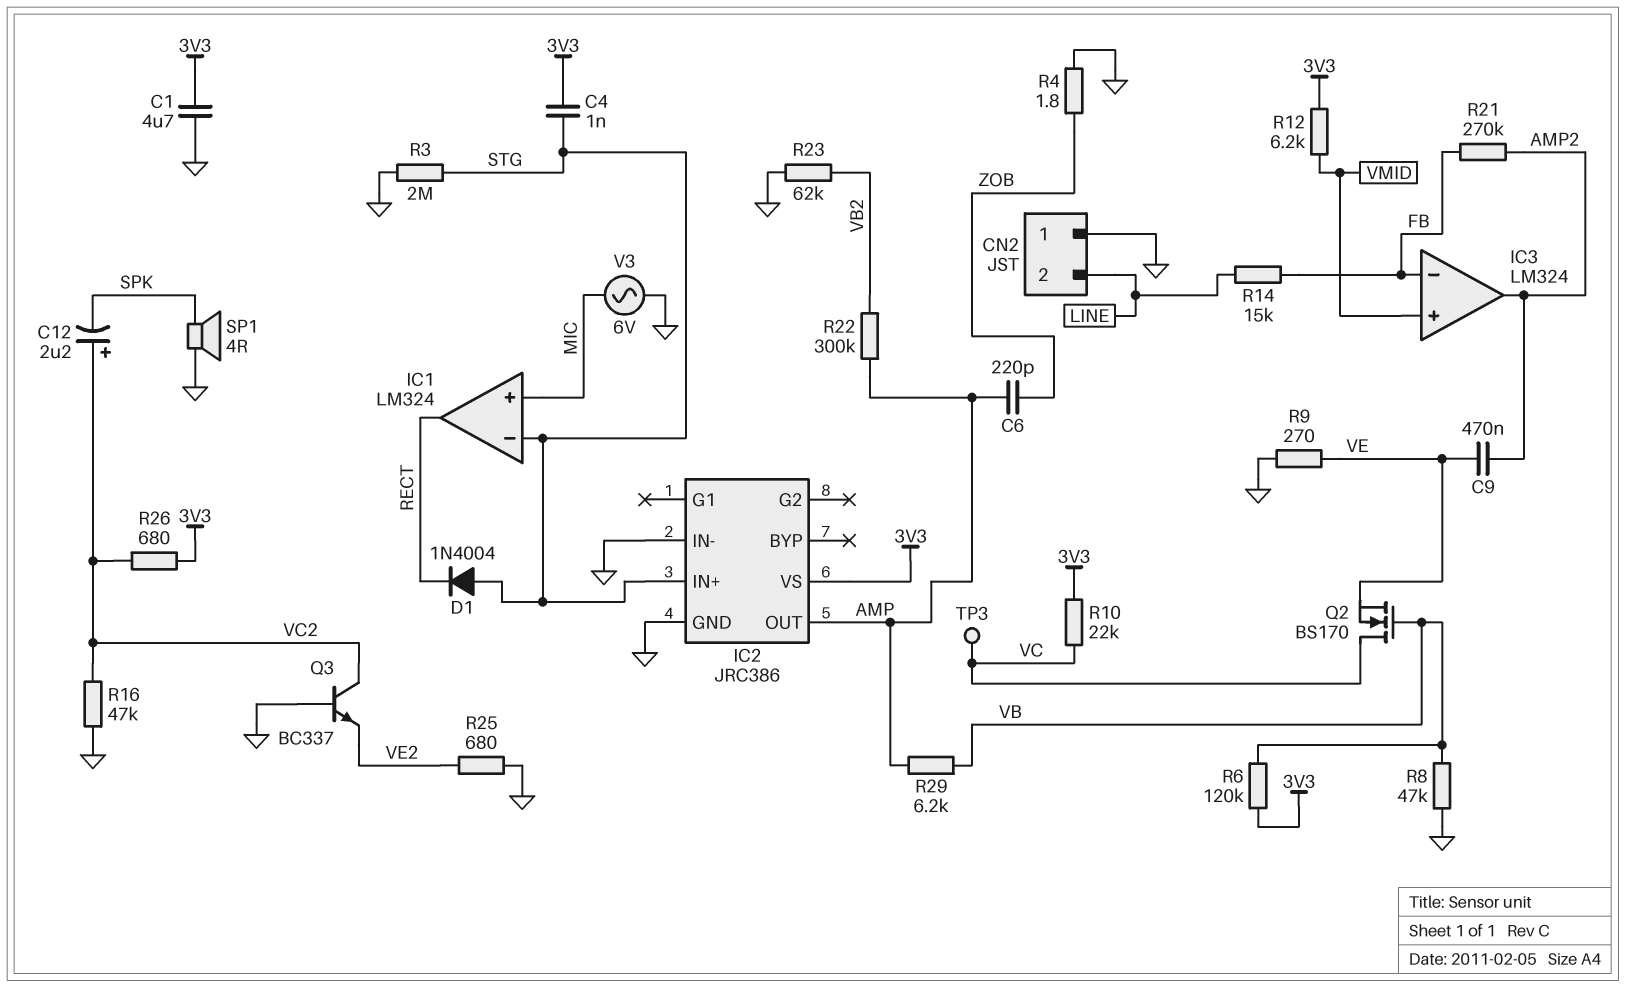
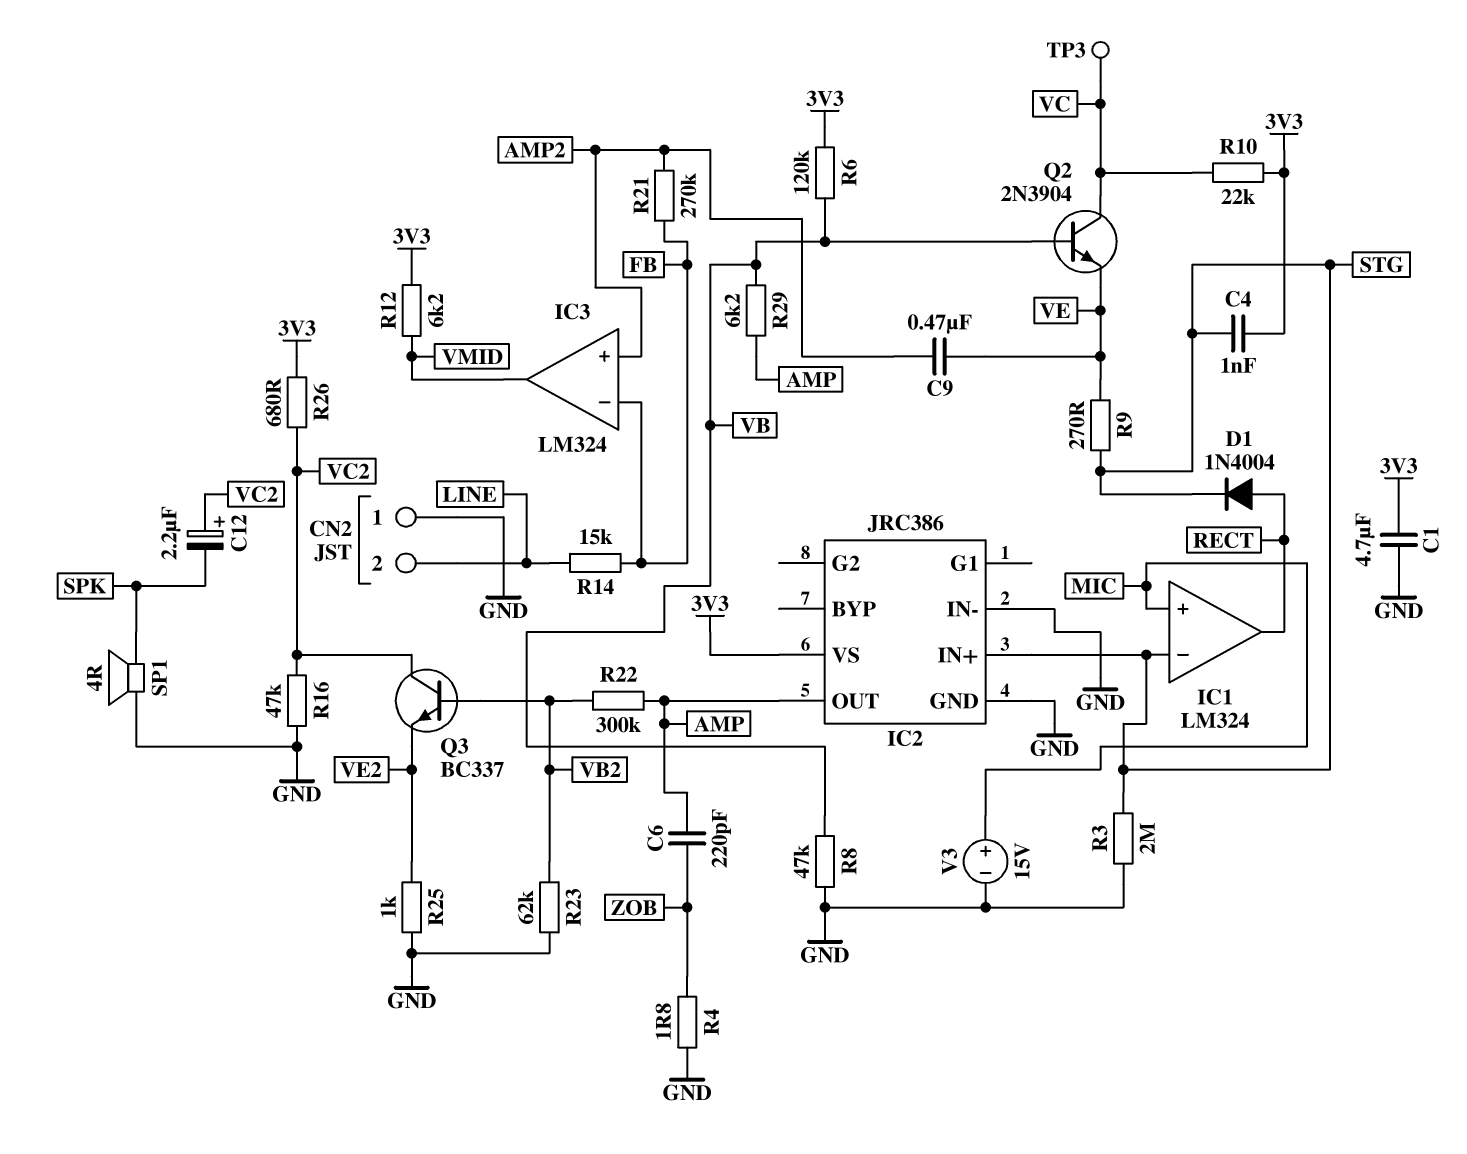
D1: diode 1N4004 (A STG, K RECT) -> diode 1N4004 (A RECT, K STG)
IC3 pin in+: VMID -> AMP2
IC3 pin out: AMP2 -> VMID
Q2: NMOS BS170 (G VB, D VC, S VE) -> NPN 2N3904 (B VB, C VC, E VE)
Q3: NPN BC337 (B GND, C VC2, E VE2) -> NPN BC337 (B VB2, C VC2, E VE2)
R9: 270 (GND, VE) -> 270 (STG, VE)
R25: 680 (GND, VE2) -> 1k (GND, VE2)
V3: AC 6V (GND, MIC) -> 15V (plus MIC, minus GND)

